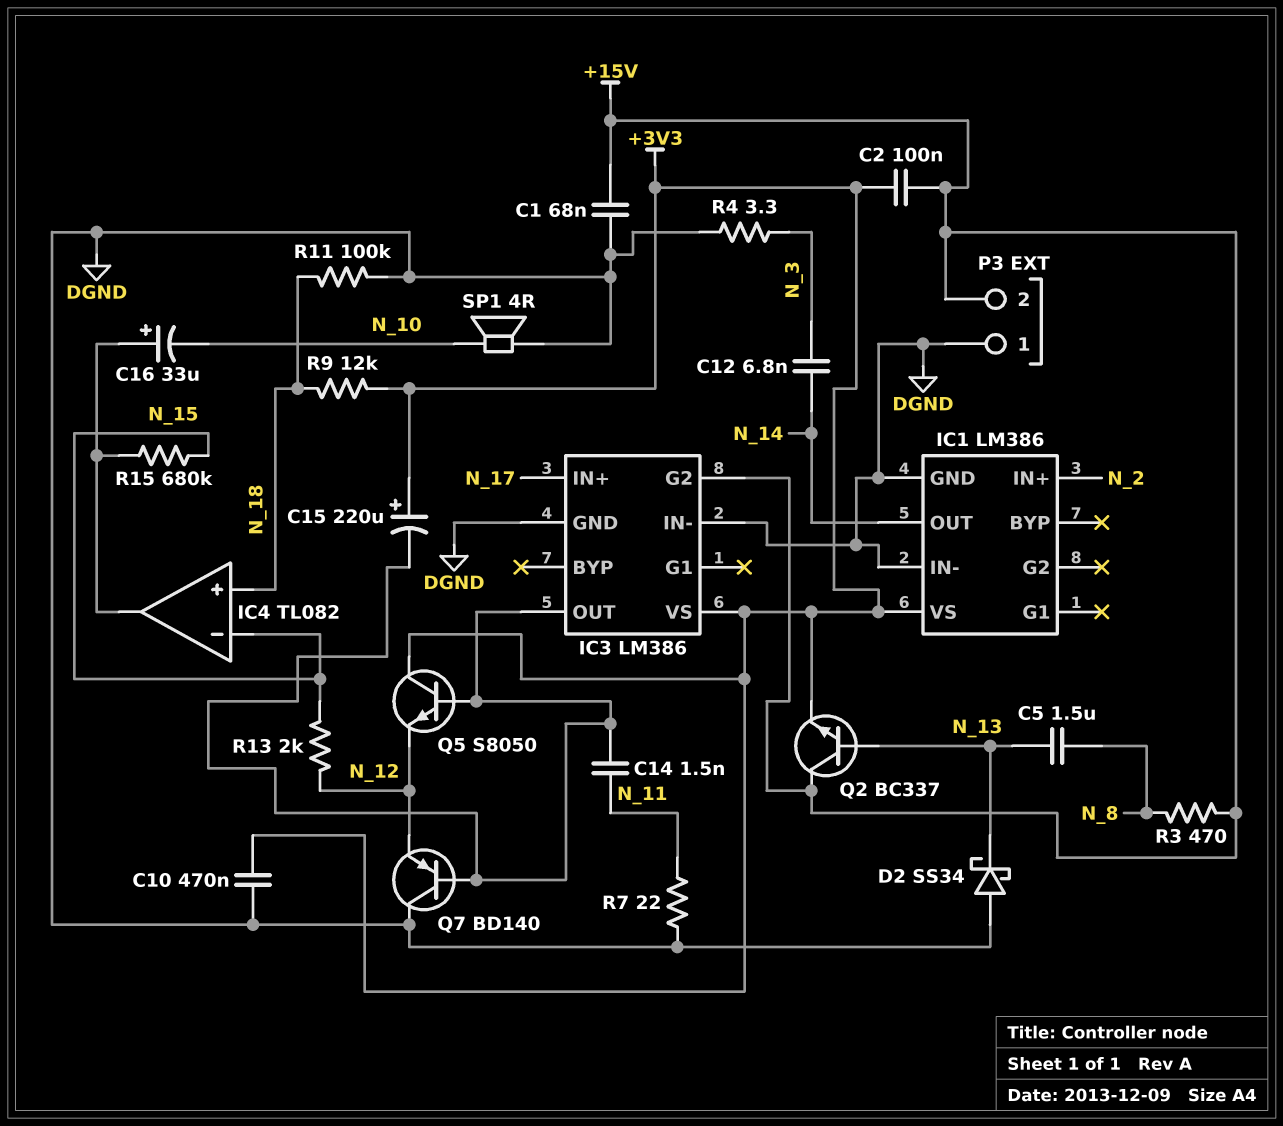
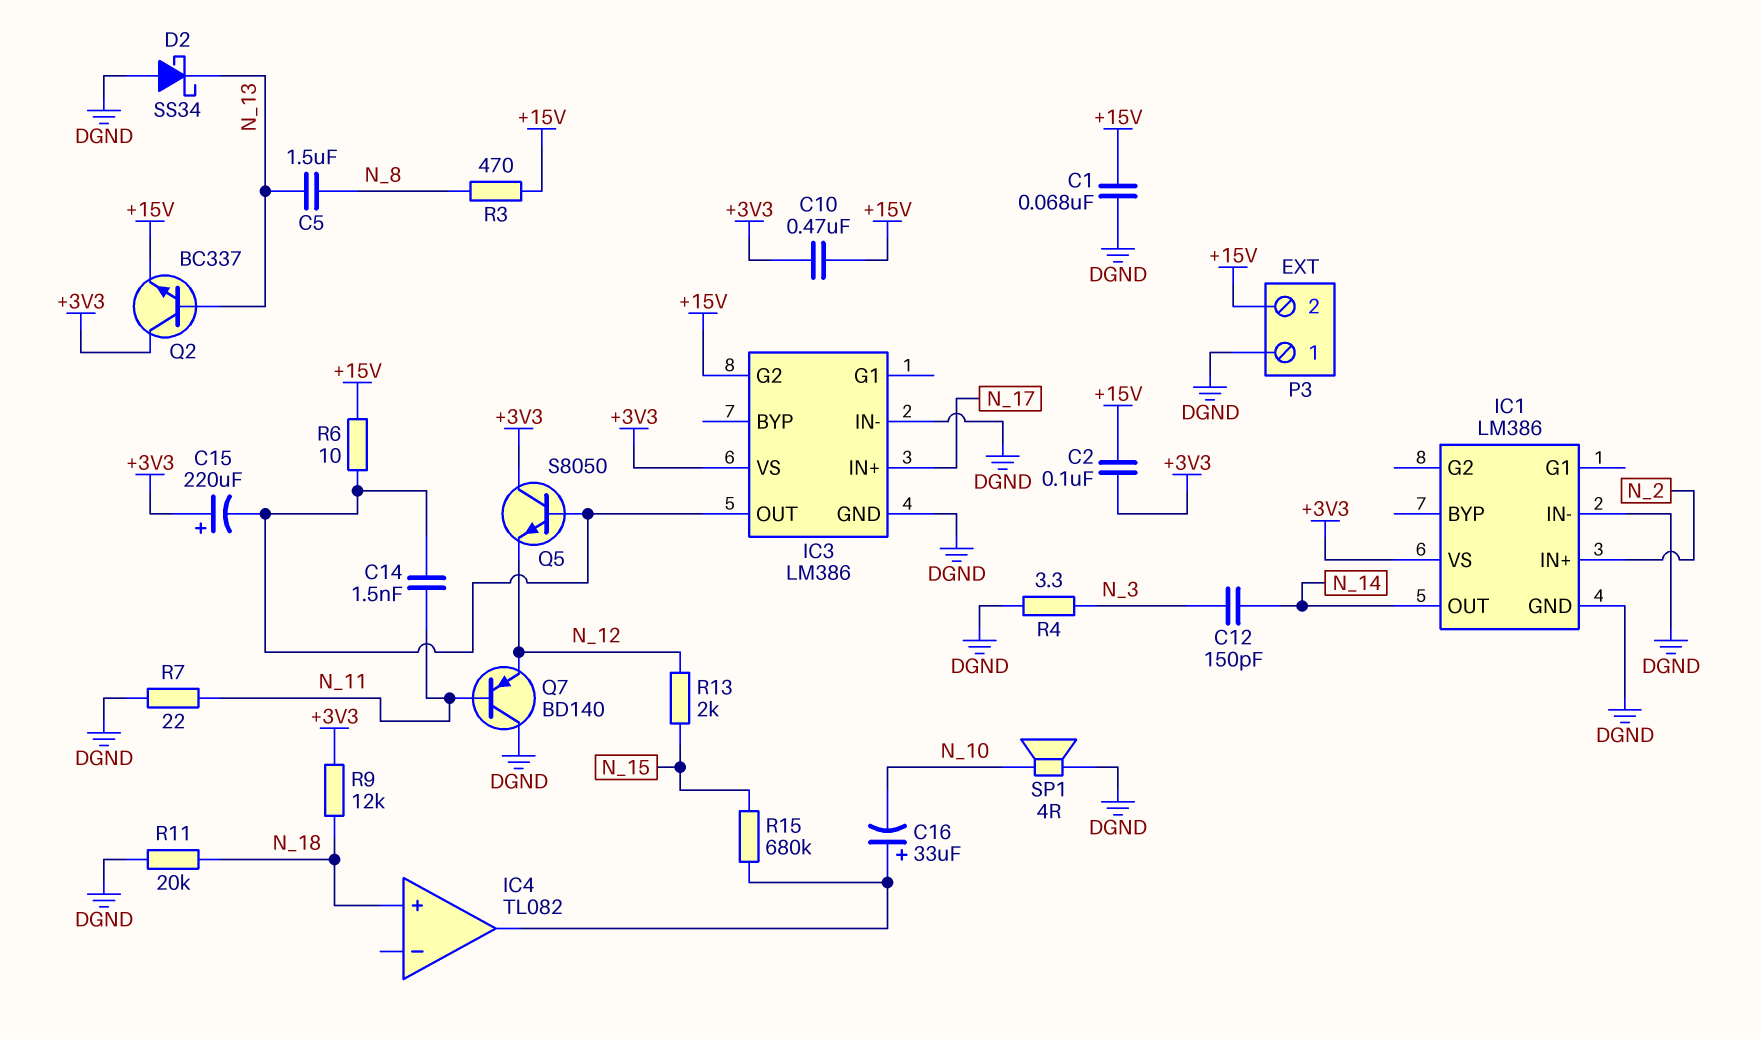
C10: 470nF (+3V3, DGND) -> 470nF (+3V3, +15V)
C12: 6.8nF (N_3, N_14) -> 150pF (N_3, N_14)
IC4 pin in-: N_15 -> none
Q2: NPN BC337 (B N_13, C +15V, E +3V3) -> NPN BC337 (B N_13, C +3V3, E +15V)
Q7: PNP BD140 (B IC3/OUT, C DGND, E N_12) -> PNP BD140 (B N_11, C DGND, E N_12)
R6: none -> 10 (+15V, IC3/OUT)
R11: 100k (DGND, N_18) -> 20k (DGND, N_18)

